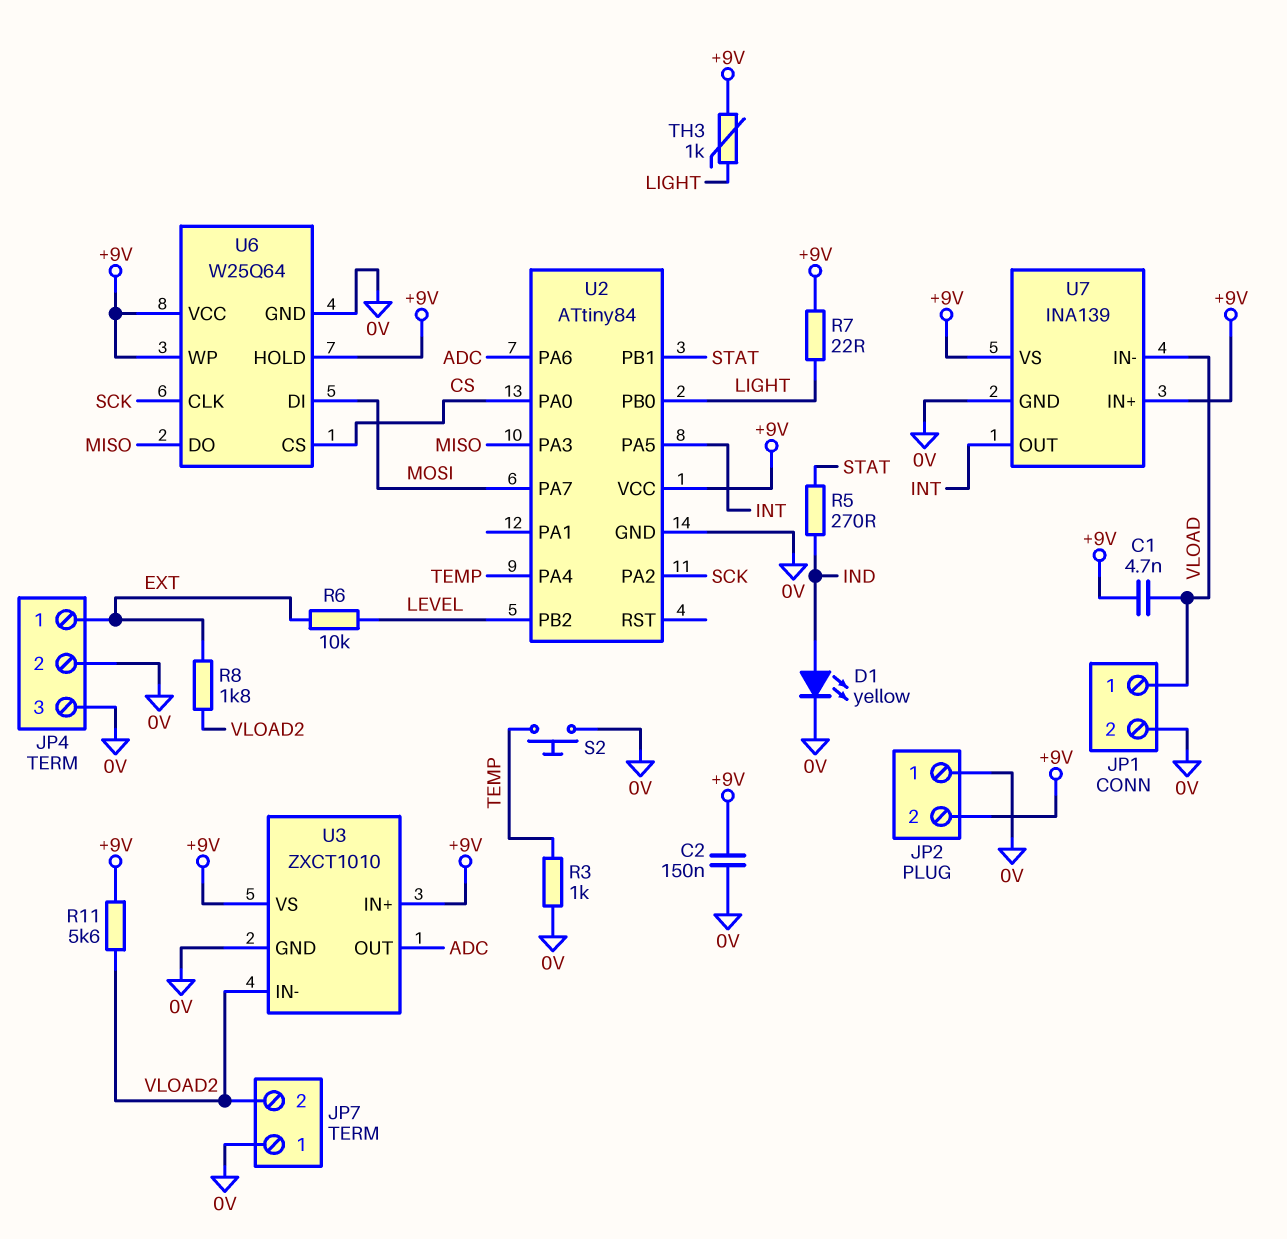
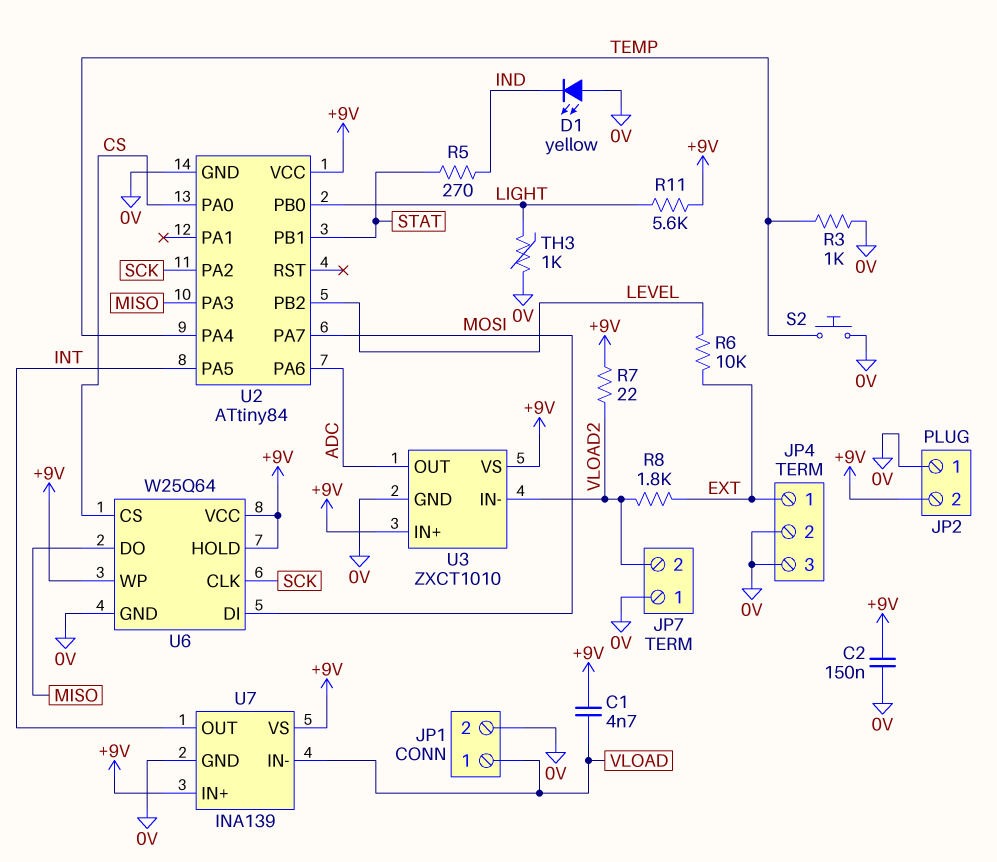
D1: LED yellow (A IND, K 0V) -> LED yellow (A 0V, K IND)
R7: 22 (+9V, LIGHT) -> 22 (+9V, VLOAD2)
R11: 5.6k (+9V, VLOAD2) -> 5.6k (+9V, LIGHT)
TH3: 1k (+9V, LIGHT) -> 1k (0V, LIGHT)

